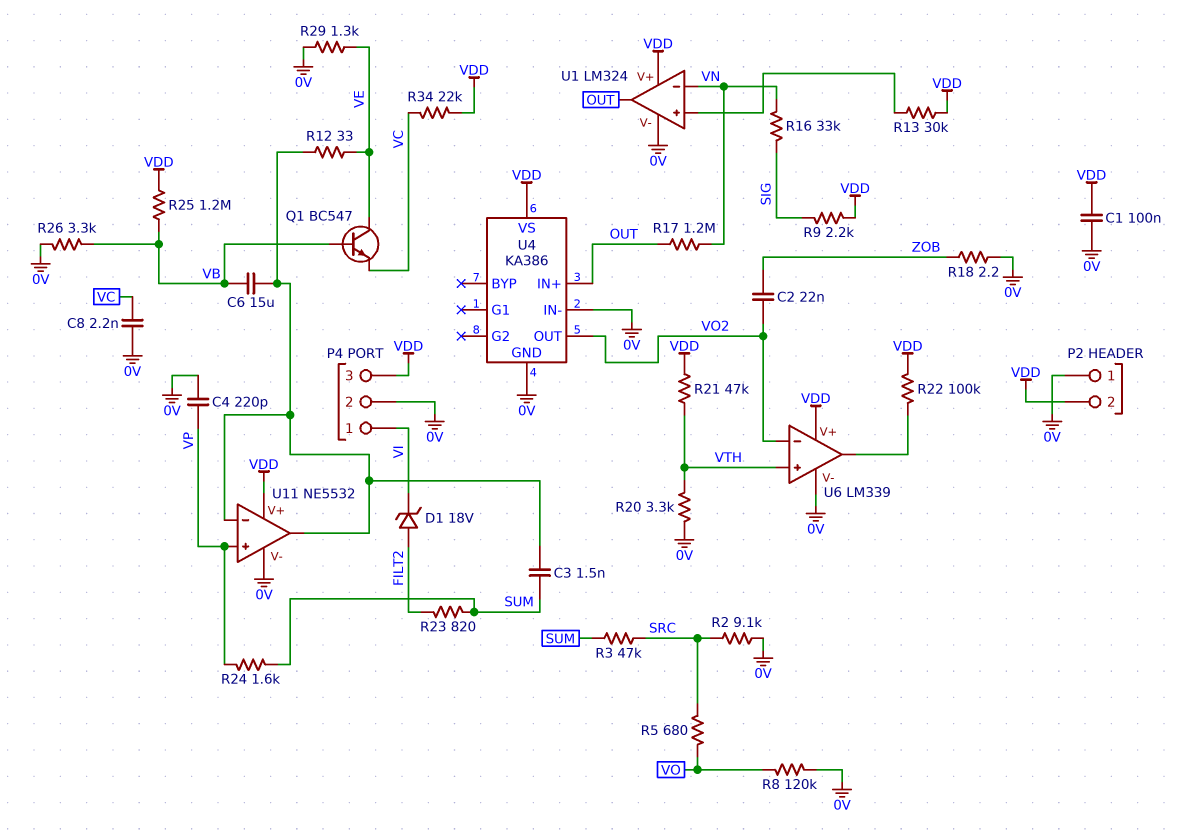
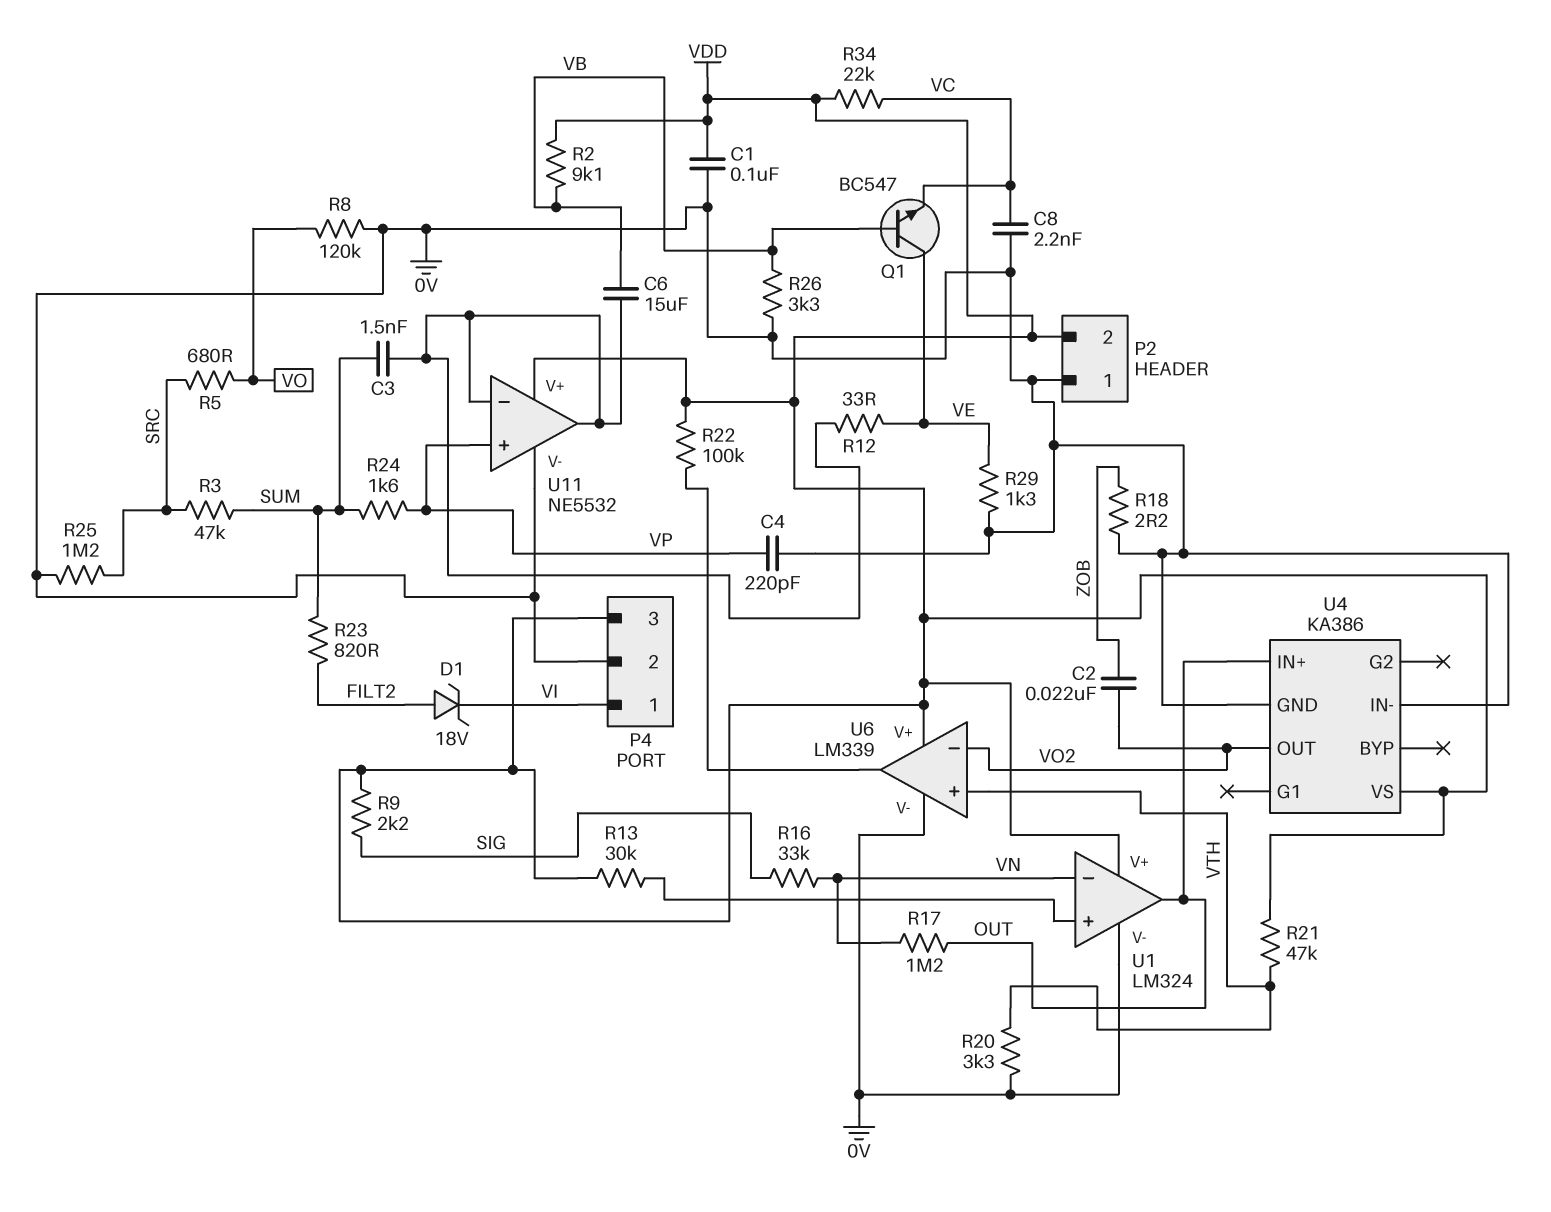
R2: 9.1k (0V, SRC) -> 9.1k (VB, VDD)
R25: 1.2M (VB, VDD) -> 1.2M (0V, SRC)

